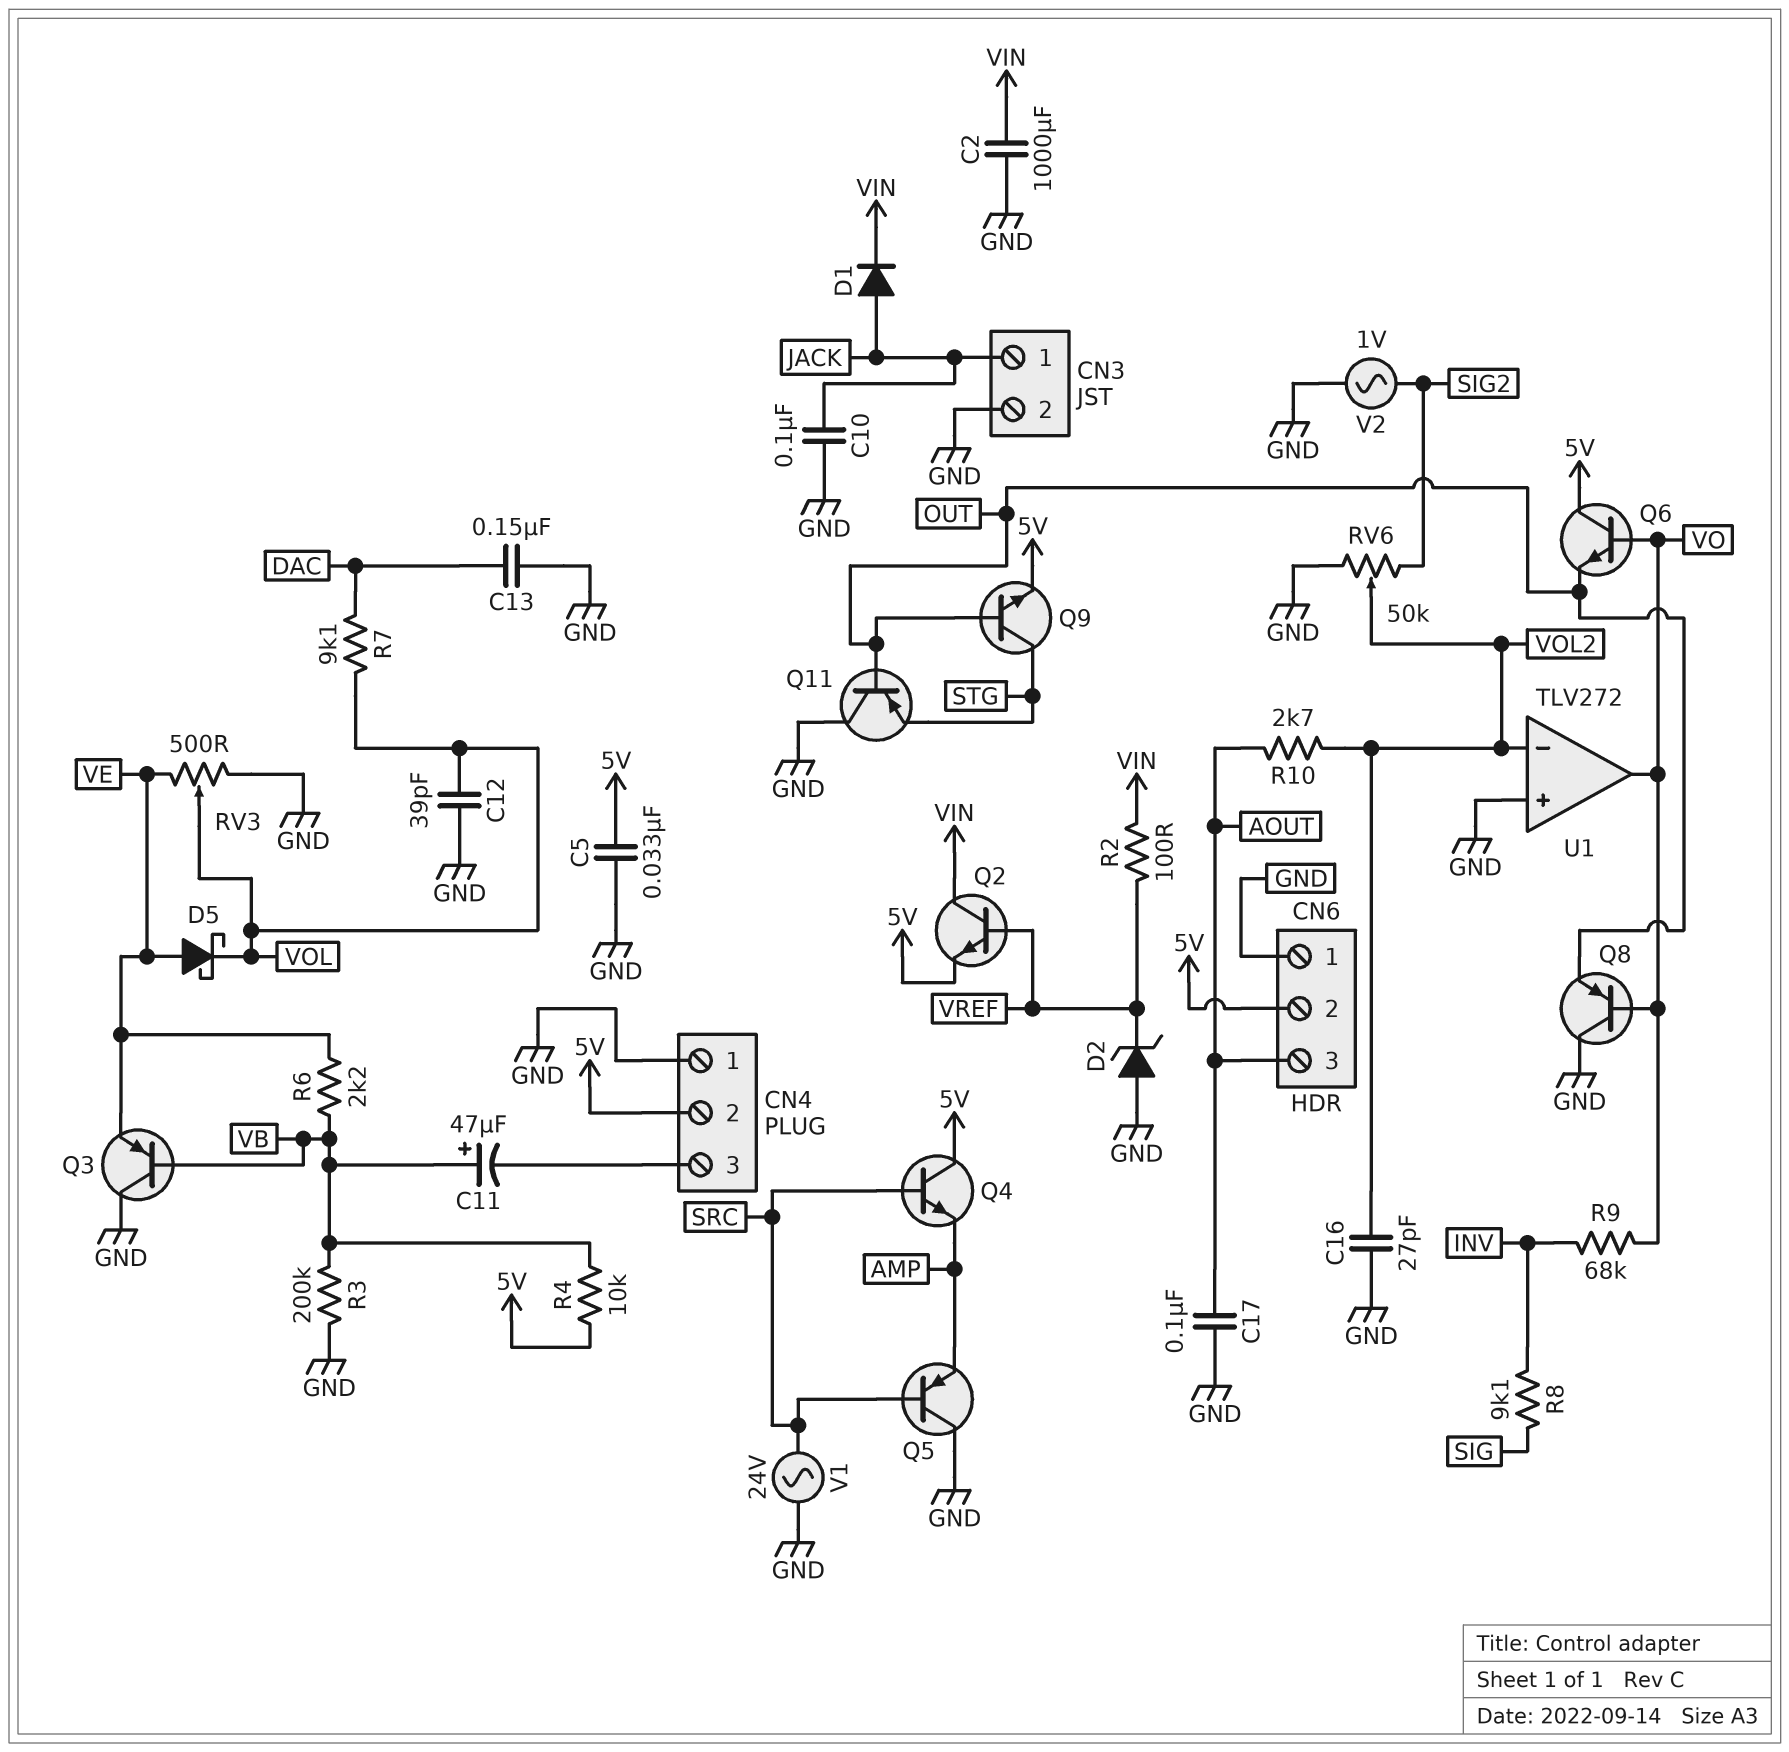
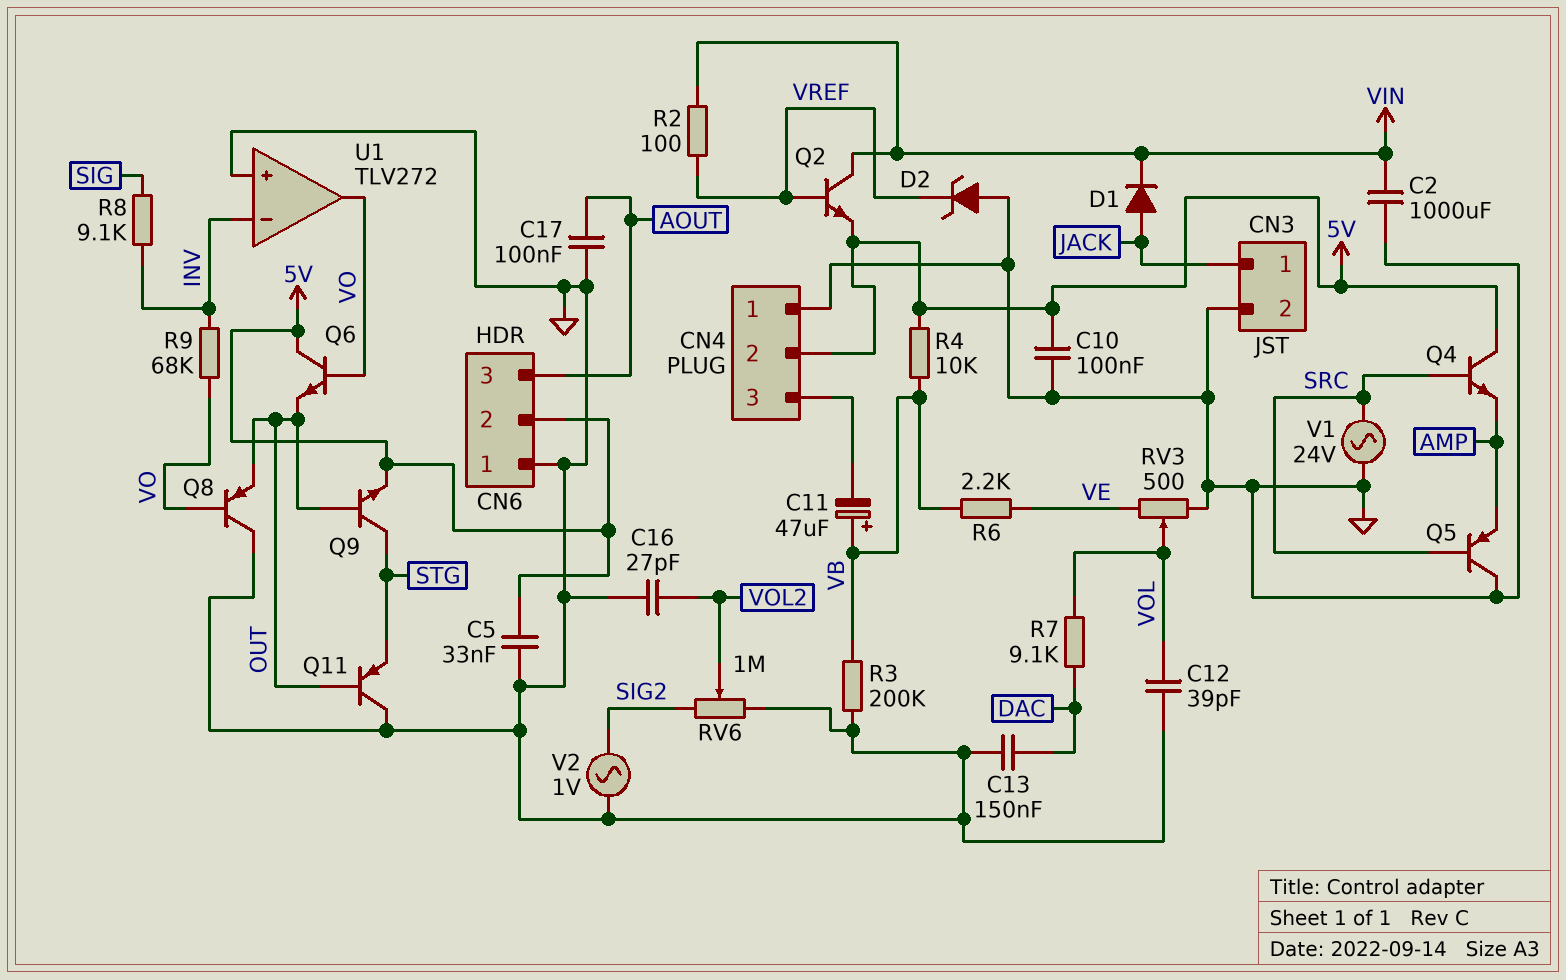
C10: 100nF (GND, JACK) -> 100nF (5V, GND)
D5: schottky (A VE, K VOL) -> none
Q3: PNP (B VB, C GND, E VE) -> none
R10: 2.7k (AOUT, VOL2) -> none
RV6: 50k (GND, SIG2, wiper VOL2) -> 1M (GND, SIG2, wiper VOL2)
U1 pin in-: VOL2 -> INV

